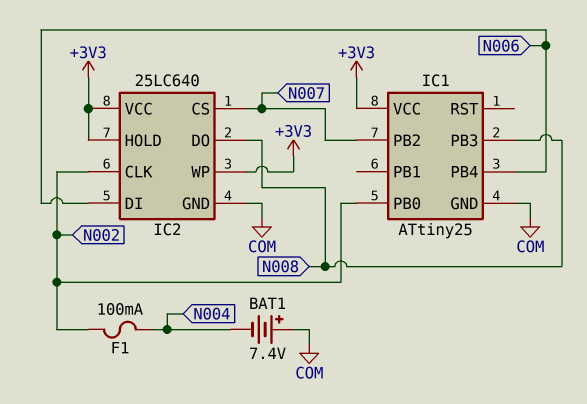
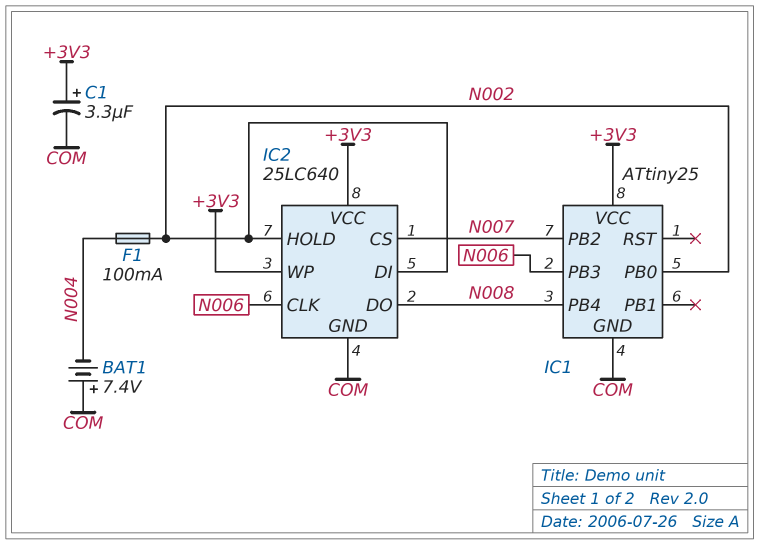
C1: none -> 3.3uF (plus +3V3, minus COM)
IC1 pin PB3: N008 -> N006
IC1 pin PB4: N006 -> N008
IC2 pin CLK: N002 -> N006
IC2 pin DI: N006 -> N002
IC2 pin HOLD: +3V3 -> N002

